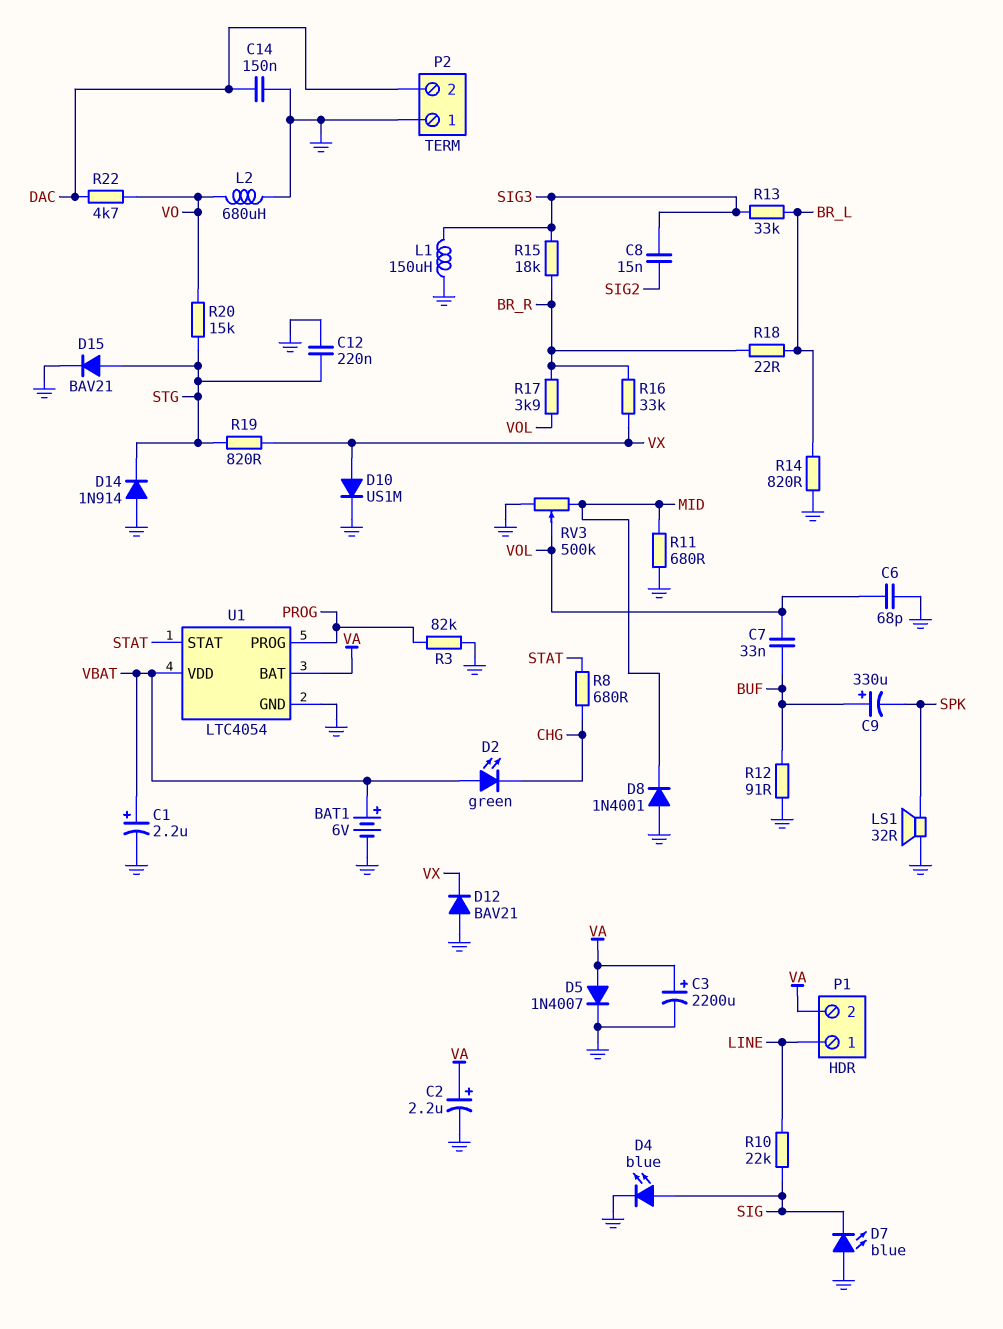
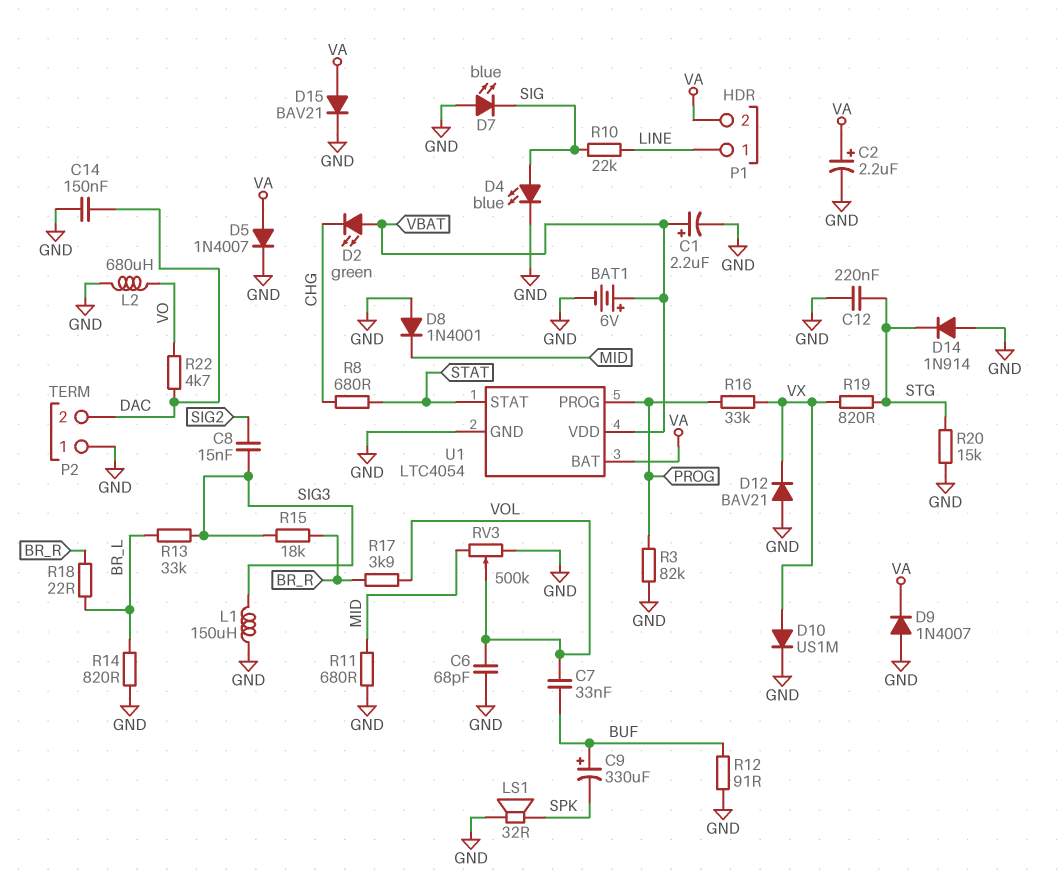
C3: 2200uF (plus VA, minus GND) -> none
D9: none -> diode 1N4007 (A GND, K VA)
D15: diode BAV21 (A STG, K GND) -> diode BAV21 (A VA, K GND)
R16: 33k (BR_R, VX) -> 33k (PROG, VX)
R20: 15k (STG, VO) -> 15k (GND, STG)

